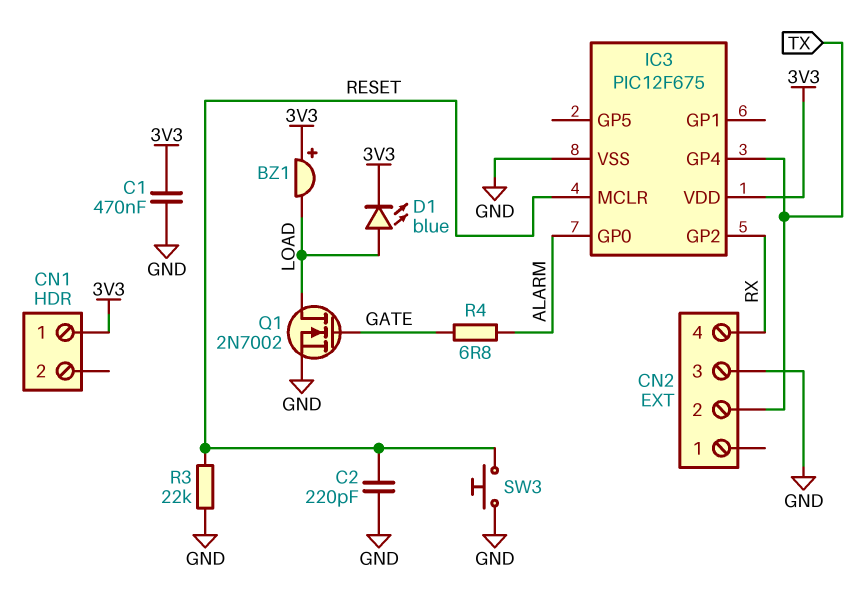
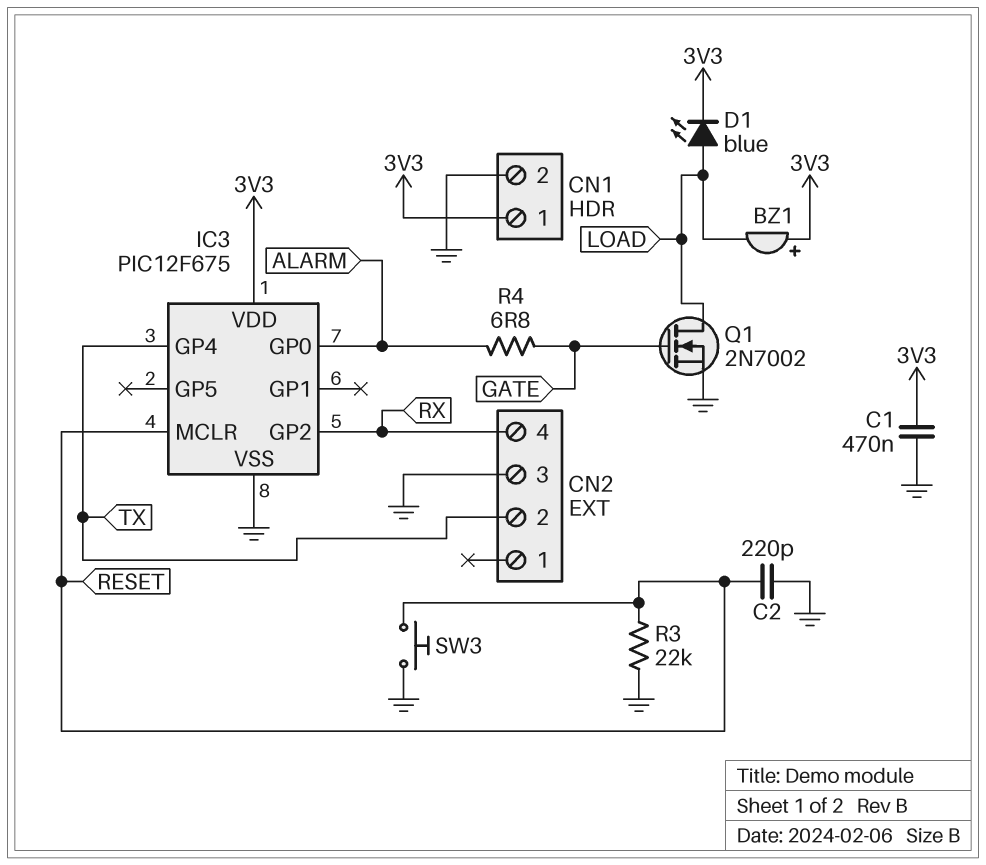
CN1 pin 2: none -> GND

